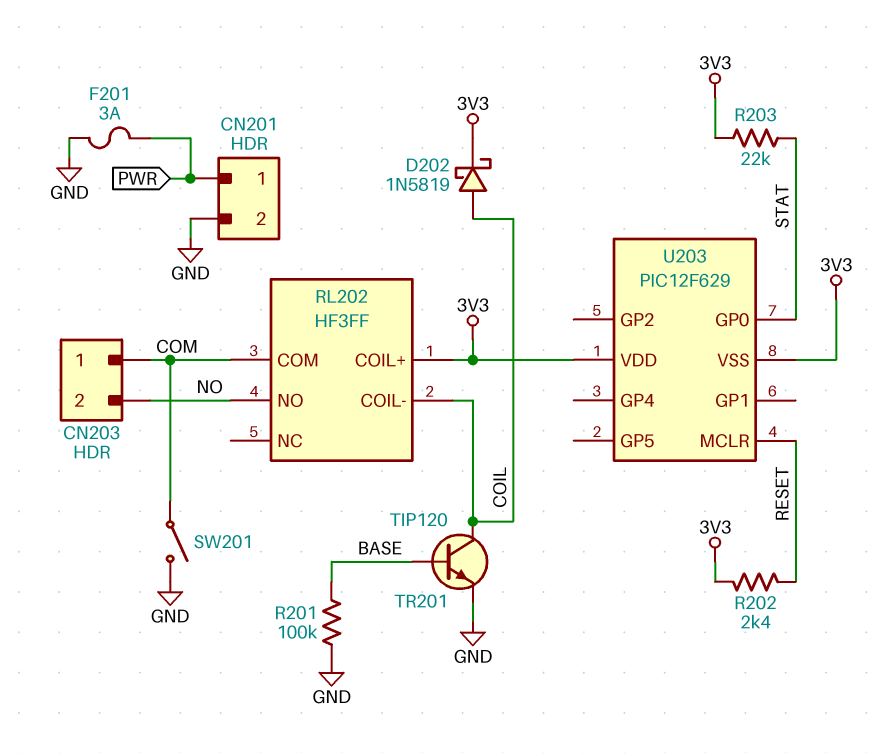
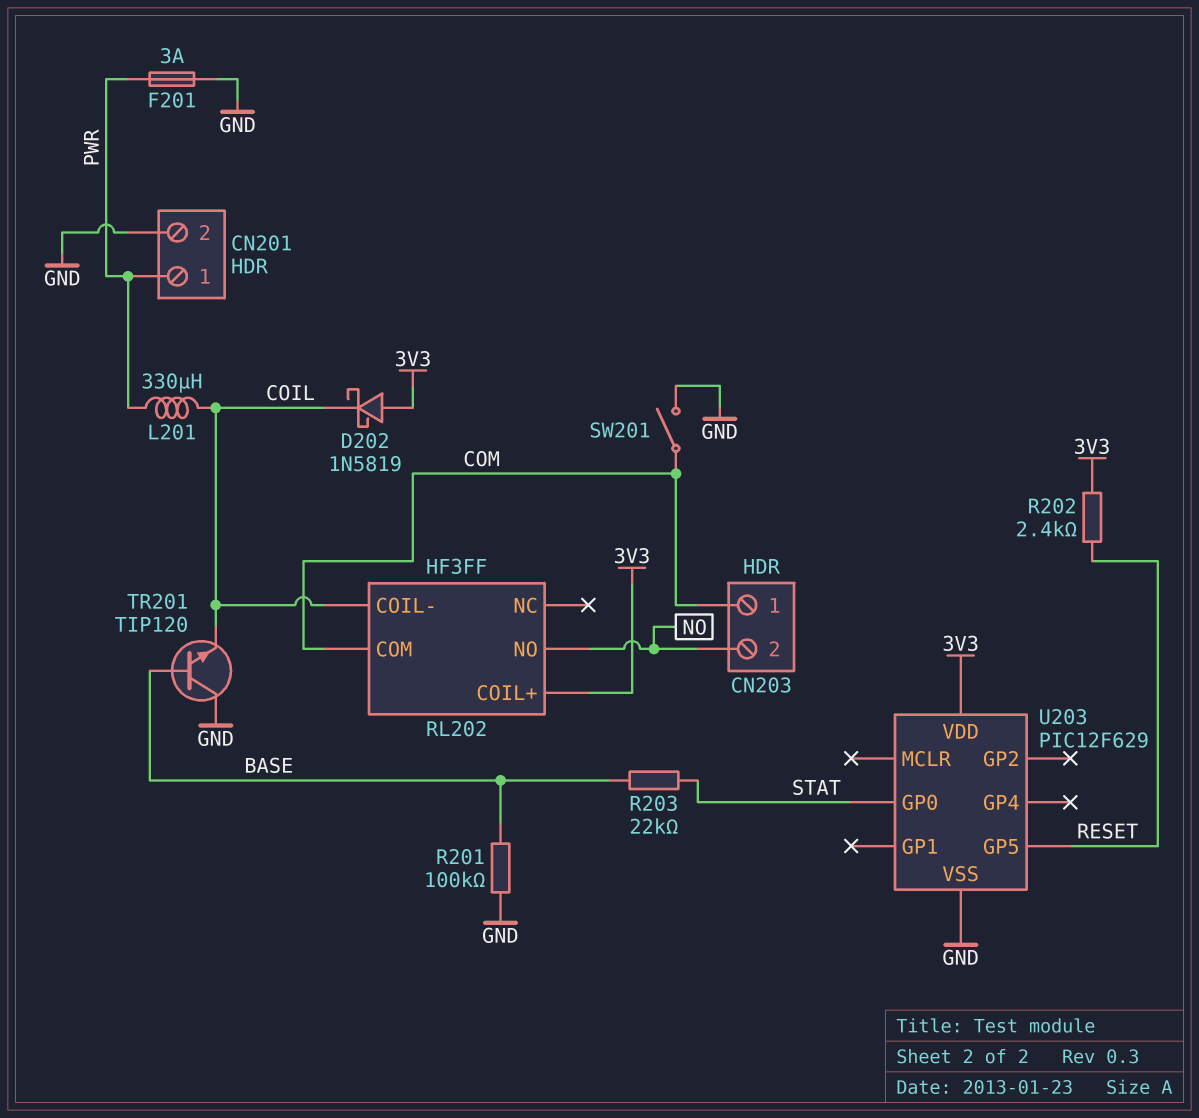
D202: schottky 1N5819 (A COIL, K 3V3) -> schottky 1N5819 (A 3V3, K COIL)
L201: none -> 330uH (COIL, PWR)
R203: 22k (3V3, STAT) -> 22k (BASE, STAT)
TR201: NPN TIP120 (B BASE, C COIL, E GND) -> NPN TIP120 (B BASE, C GND, E COIL)
U203 pin GP5: none -> RESET
U203 pin MCLR: RESET -> none
U203 pin VSS: 3V3 -> GND

